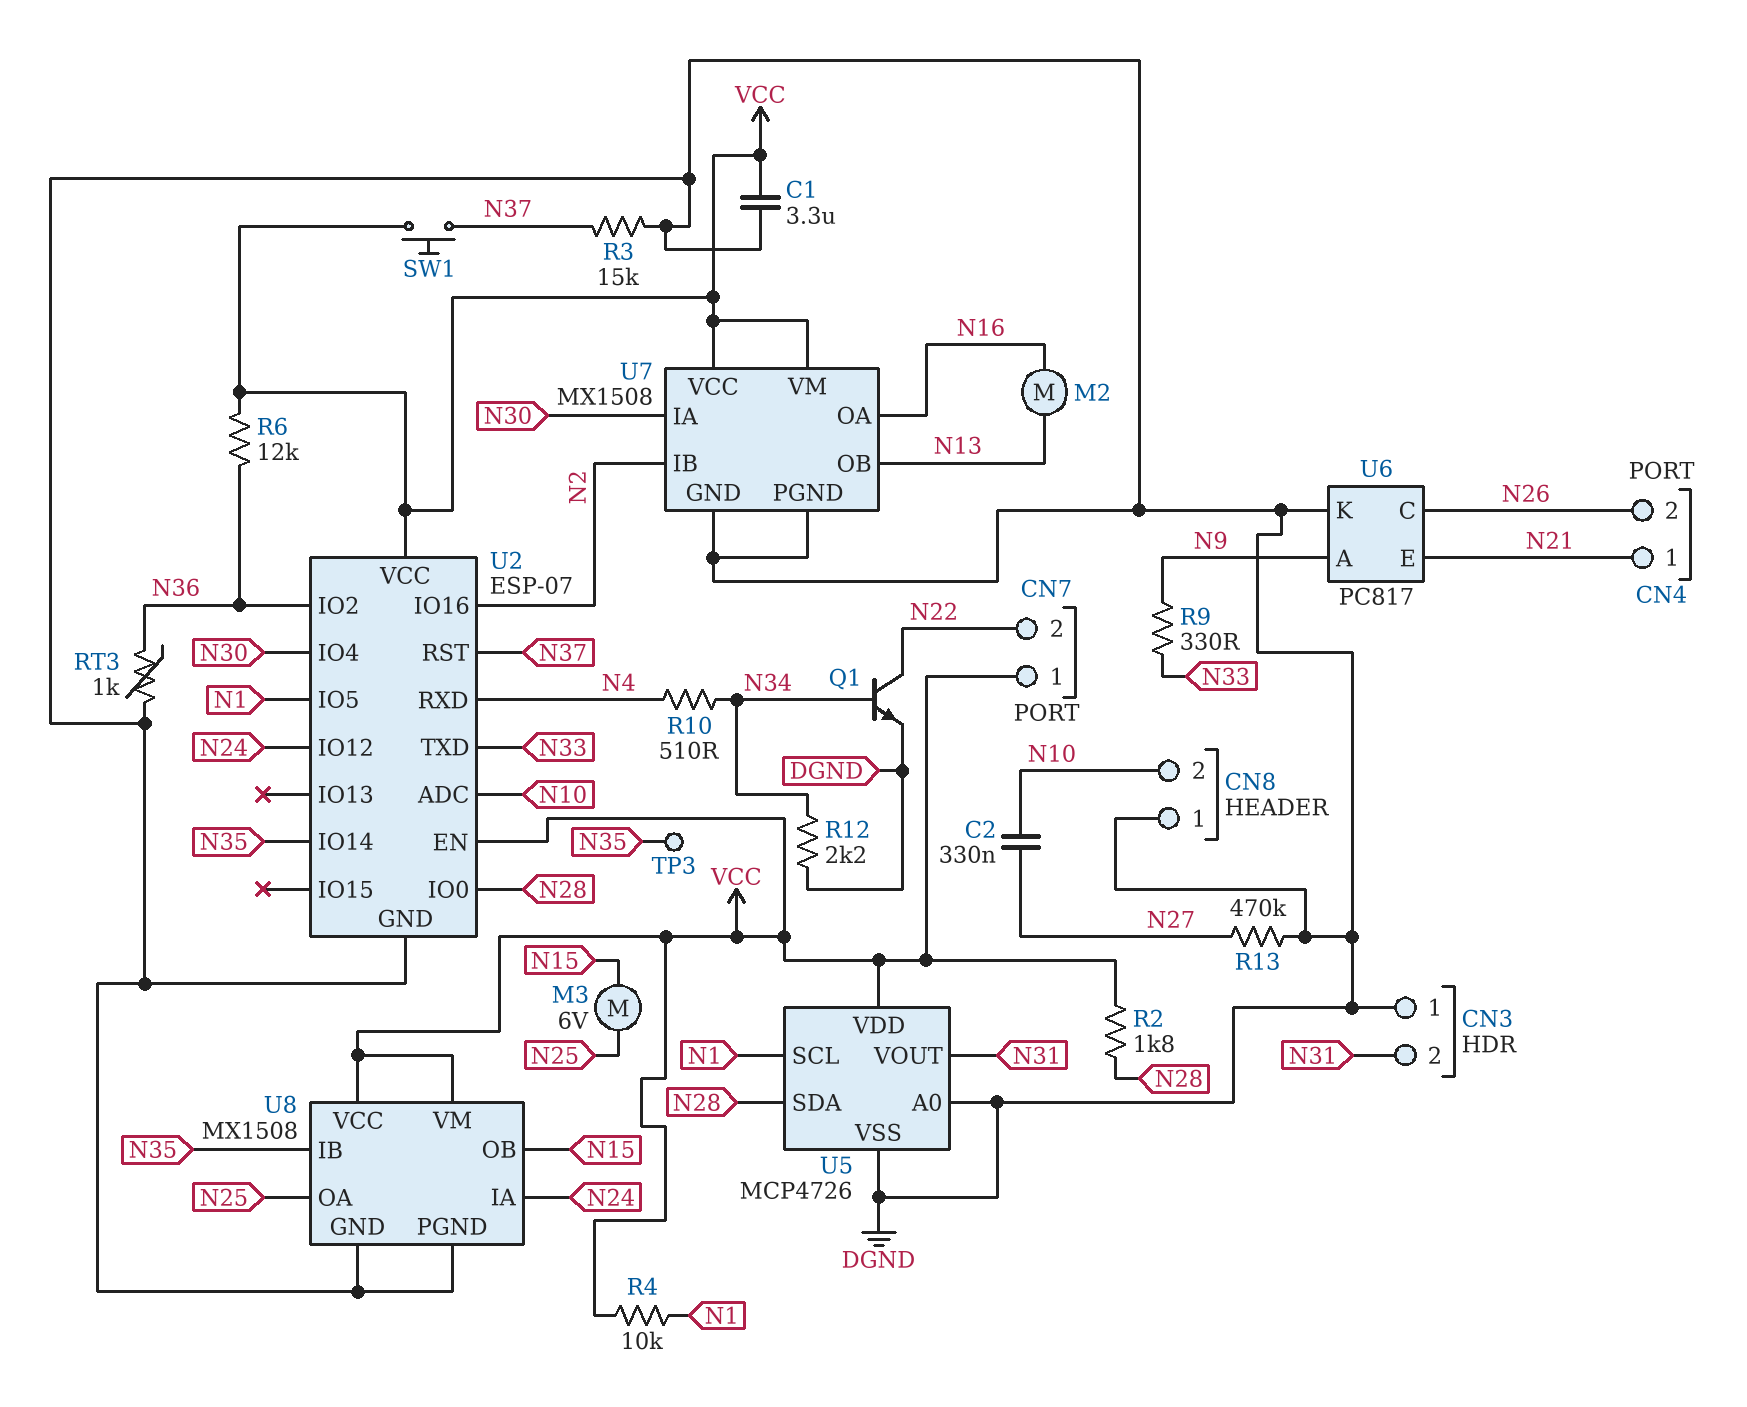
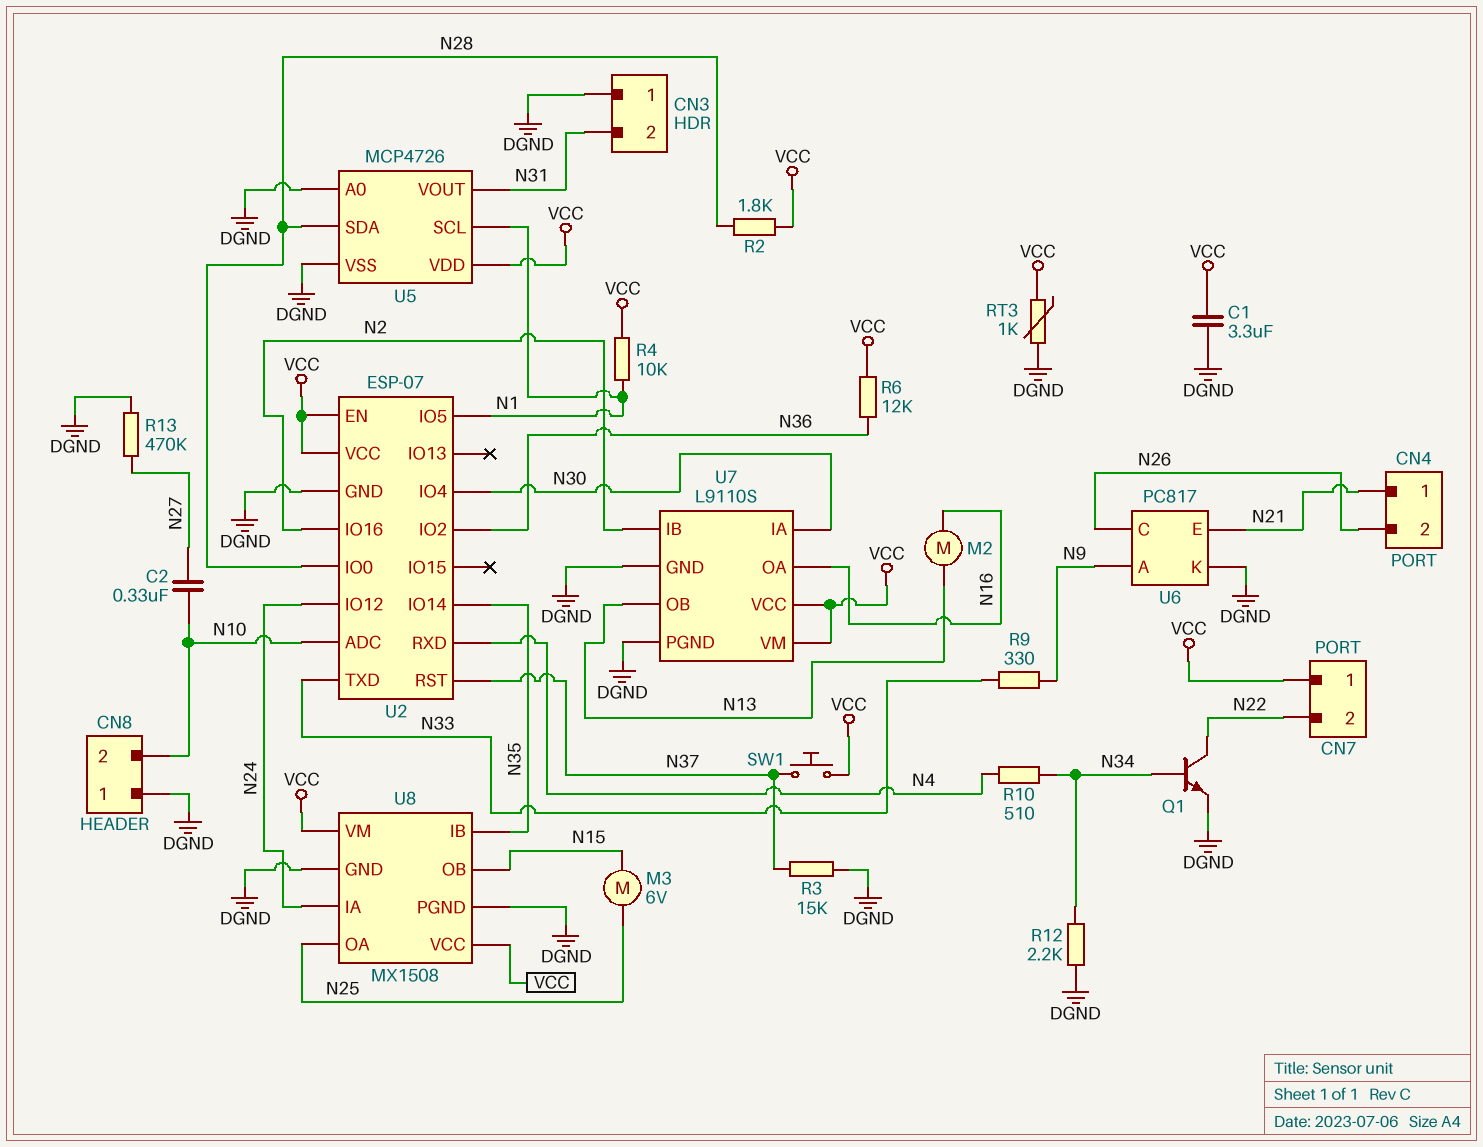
RT3: 1k (DGND, N36) -> 1k (DGND, VCC)
TP3: test point (N35) -> none
U7: MX1508 -> L9110S

